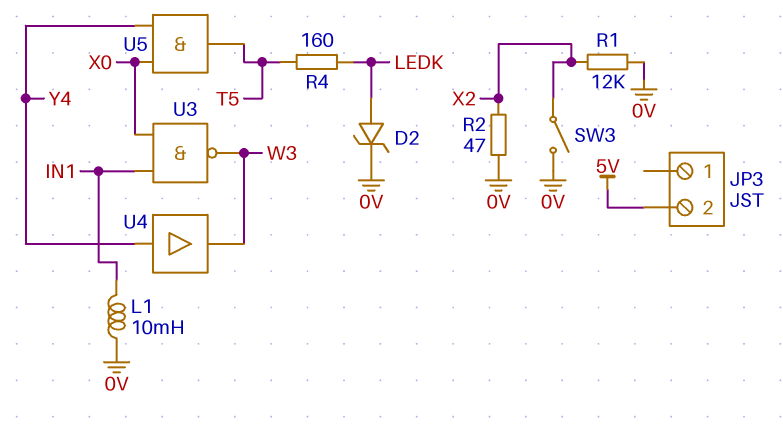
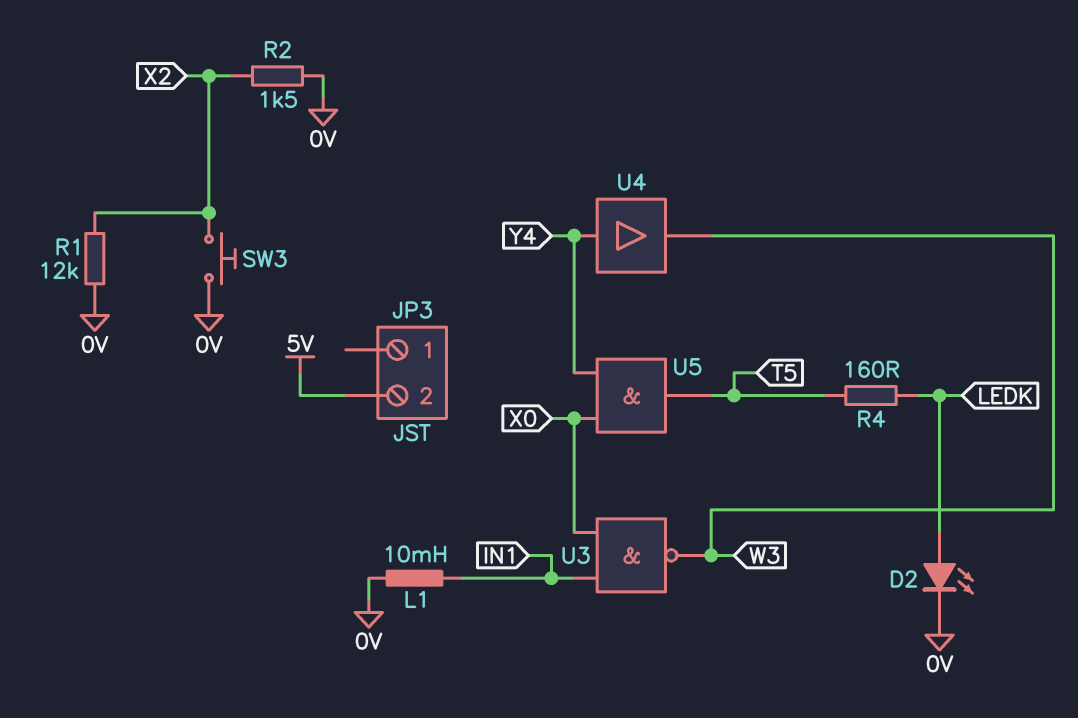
D2: zener (A LEDK, K 0V) -> LED (A LEDK, K 0V)
R2: 47 (0V, X2) -> 1.5k (0V, X2)
SW3: switch (0V, X2) -> button (0V, X2)

